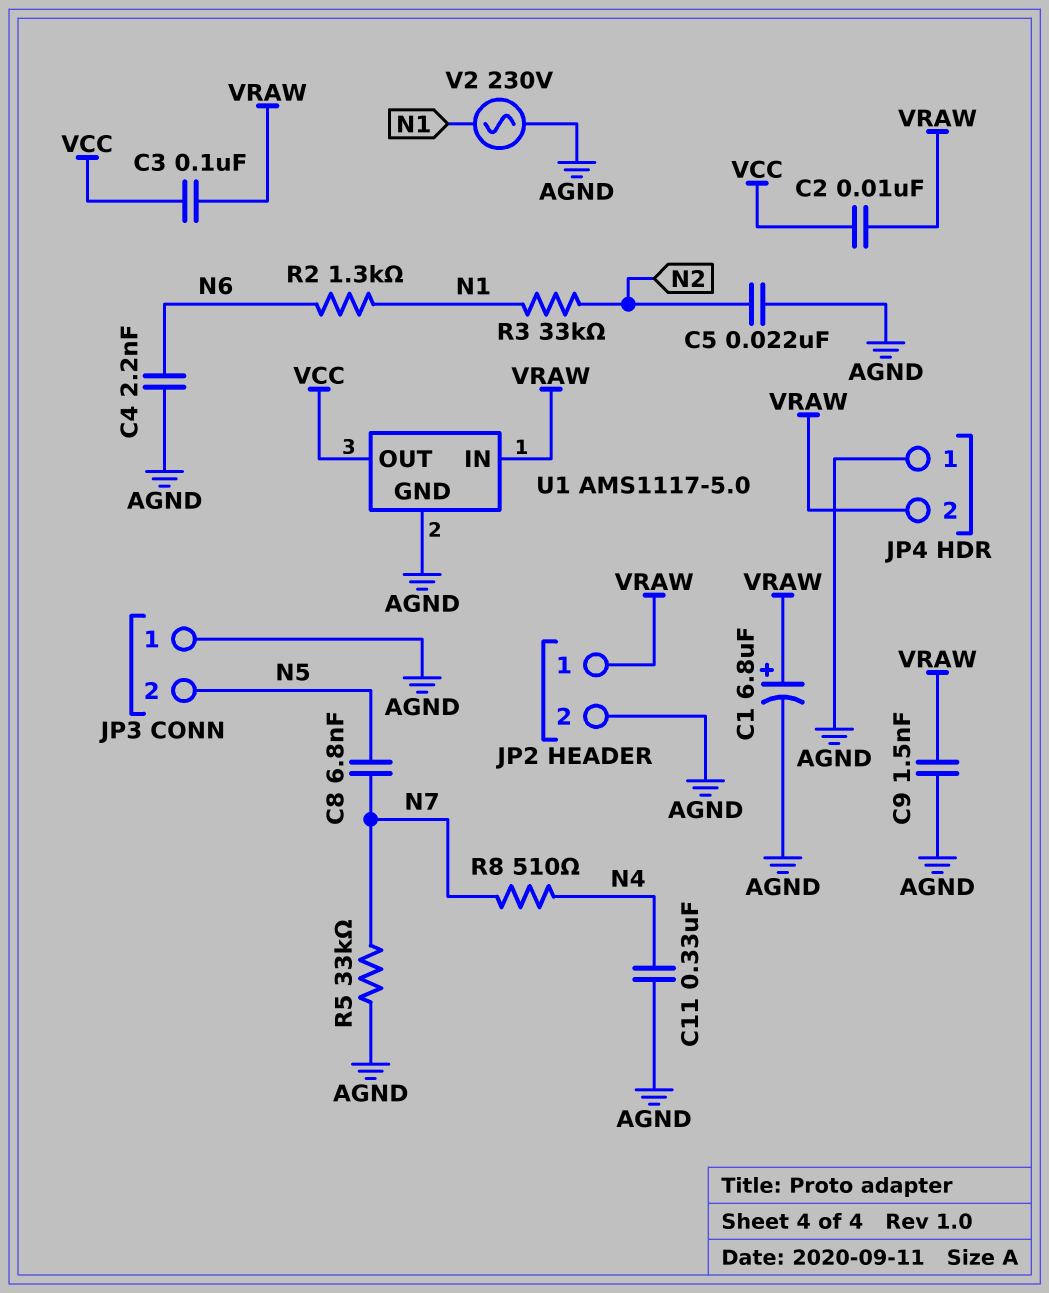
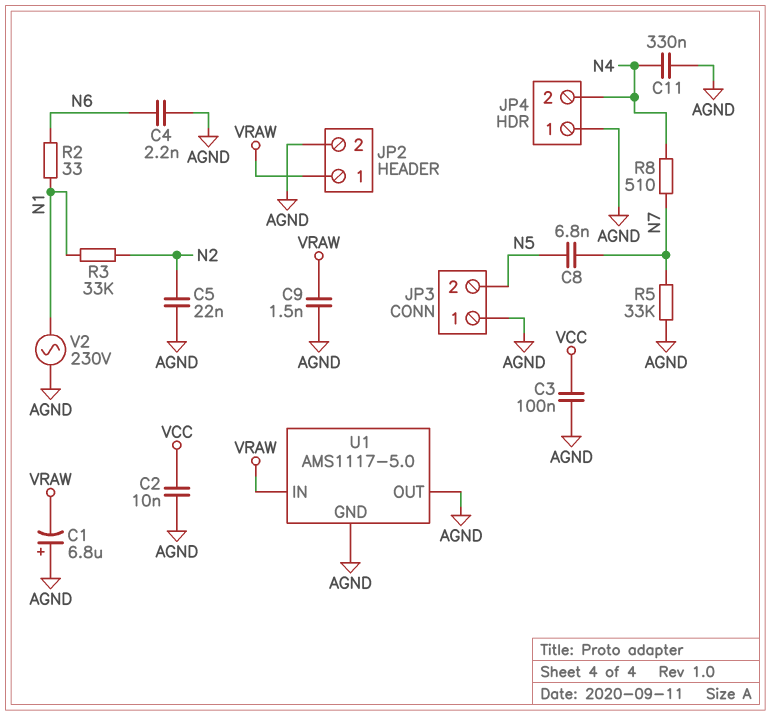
C1: 6.8uF (plus VRAW, minus AGND) -> 6.8uF (plus AGND, minus VRAW)
C2: 10nF (VCC, VRAW) -> 10nF (AGND, VCC)
C3: 100nF (VCC, VRAW) -> 100nF (AGND, VCC)
JP4 pin 2: VRAW -> N4
R2: 1.3k (N1, N6) -> 33 (N1, N6)
U1 pin OUT: VCC -> AGND

